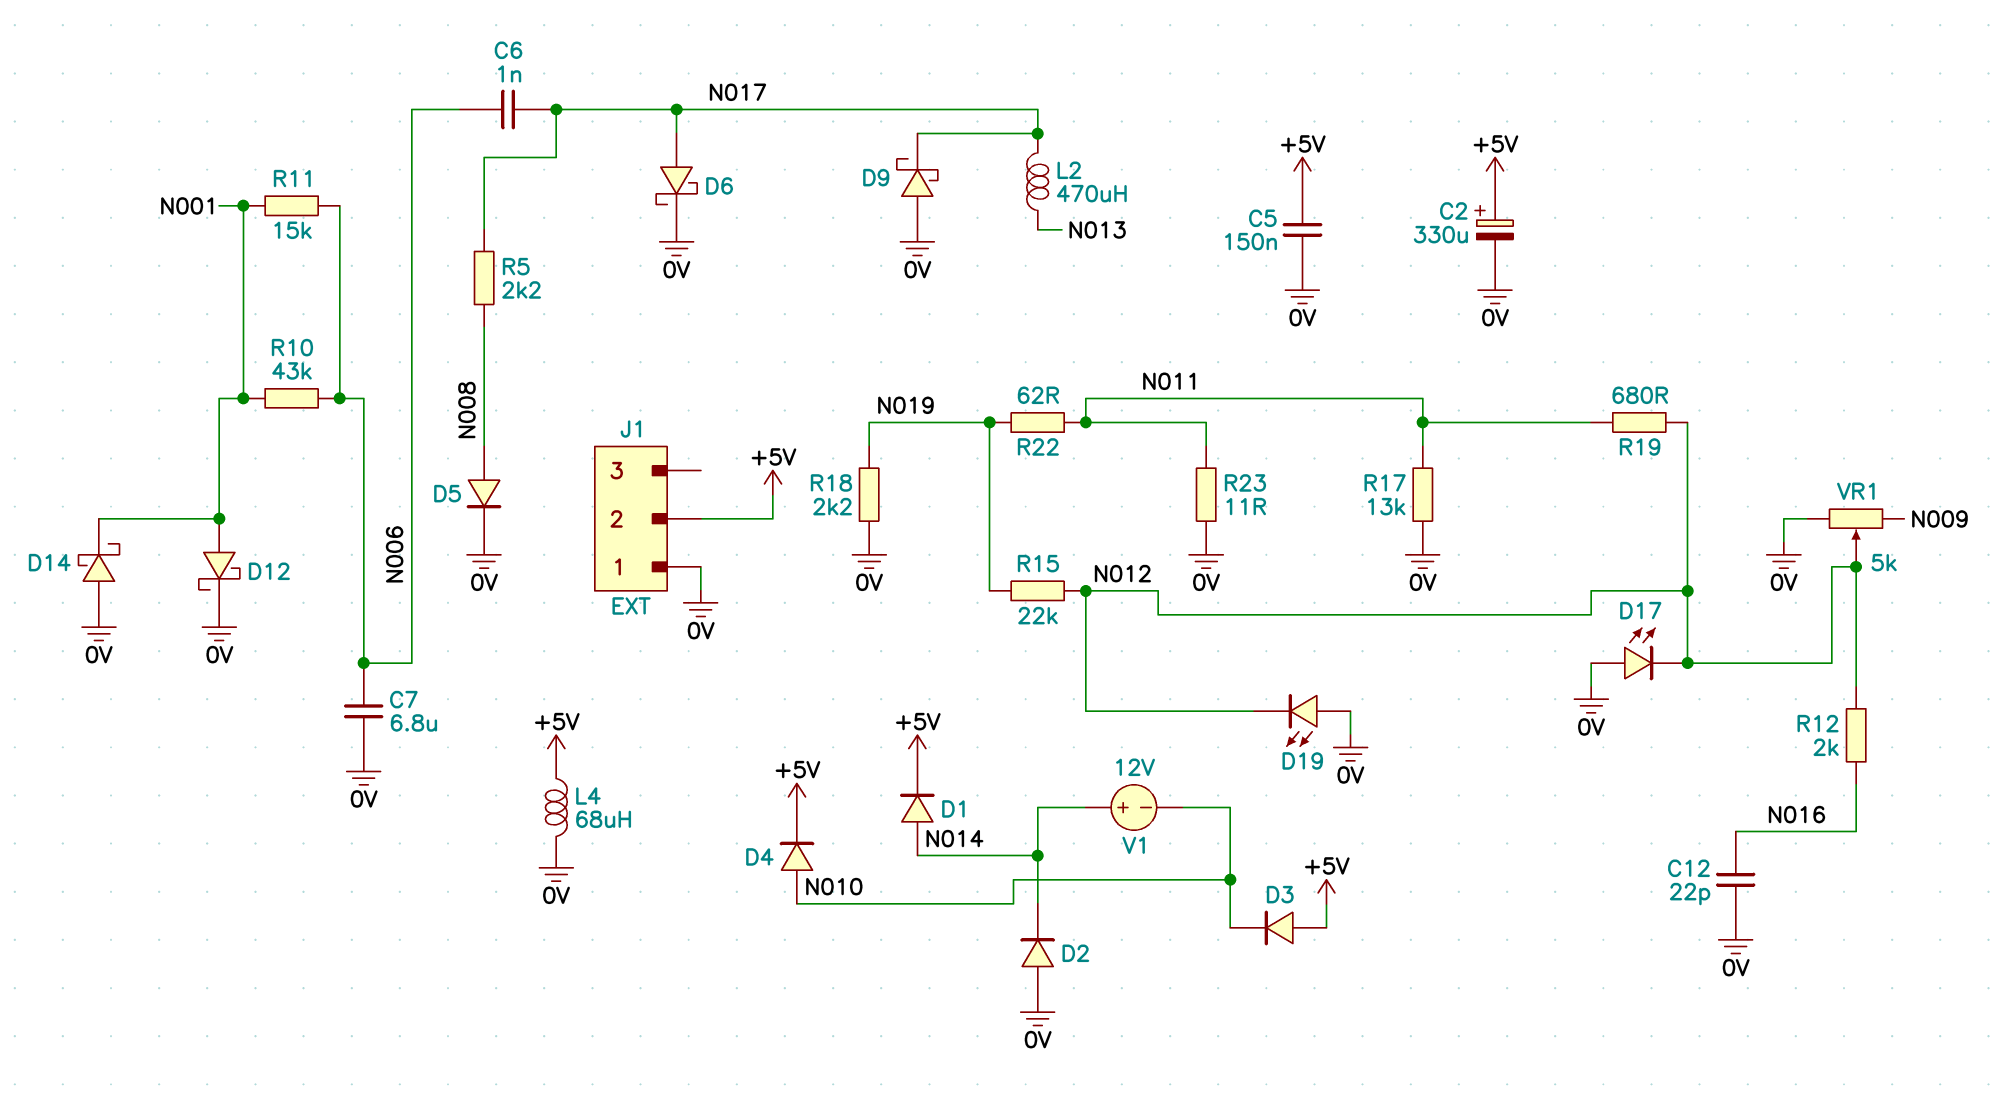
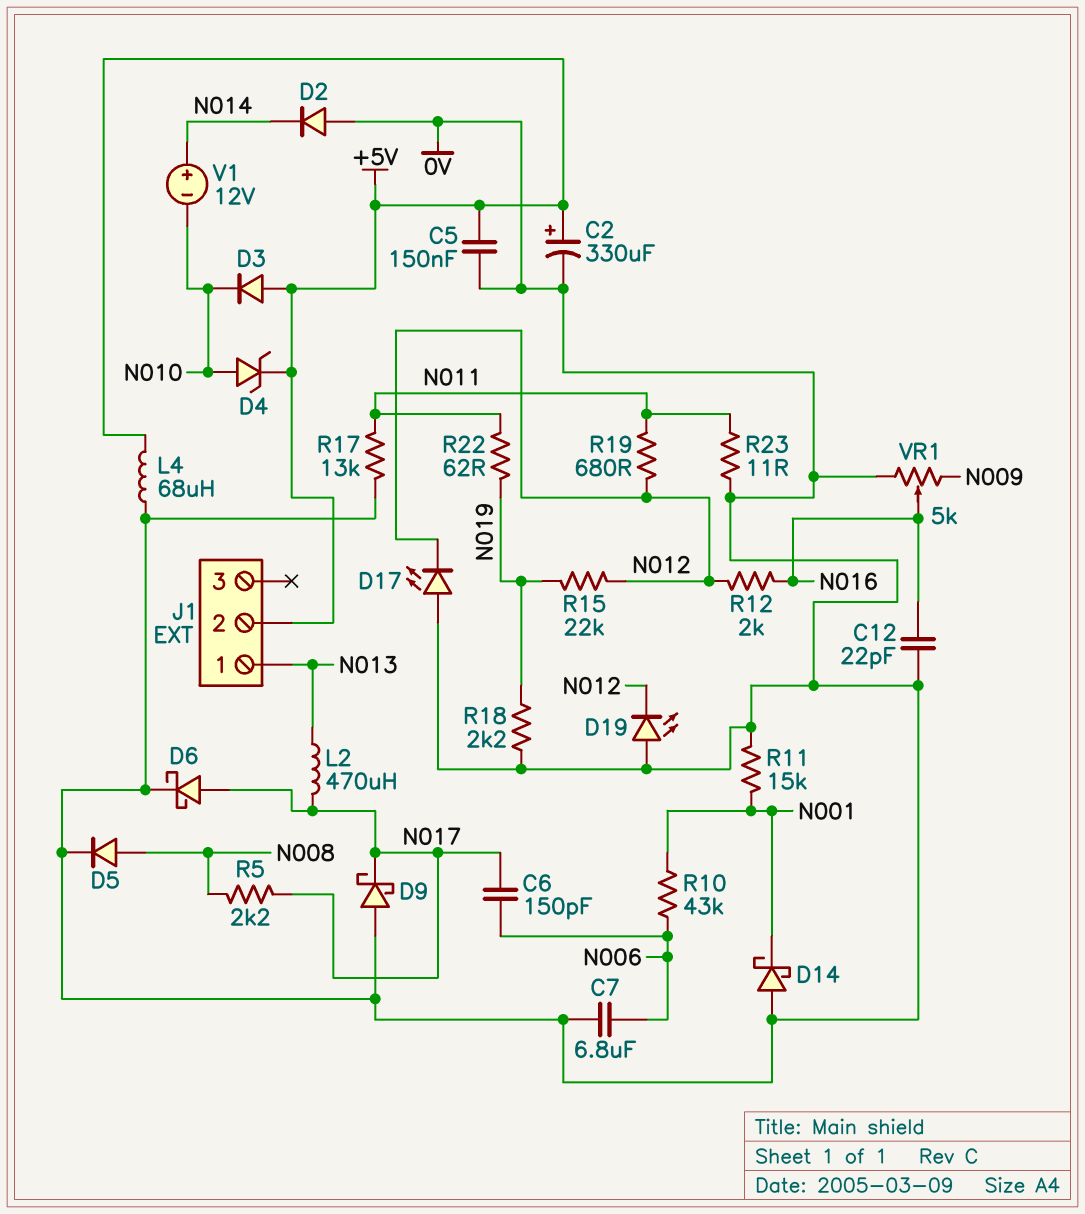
C6: 1nF (N006, N017) -> 150pF (N006, N017)
D1: diode (A N014, K +5V) -> none
D4: diode (A N010, K +5V) -> zener (A N010, K +5V)
D12: schottky (A N001, K 0V) -> none
J1 pin 1: 0V -> N013
R11: 15k (N001, N006) -> 15k (0V, N001)
VR1: 5k (0V, N009, wiper N012) -> 5k (0V, N009, wiper N016)

